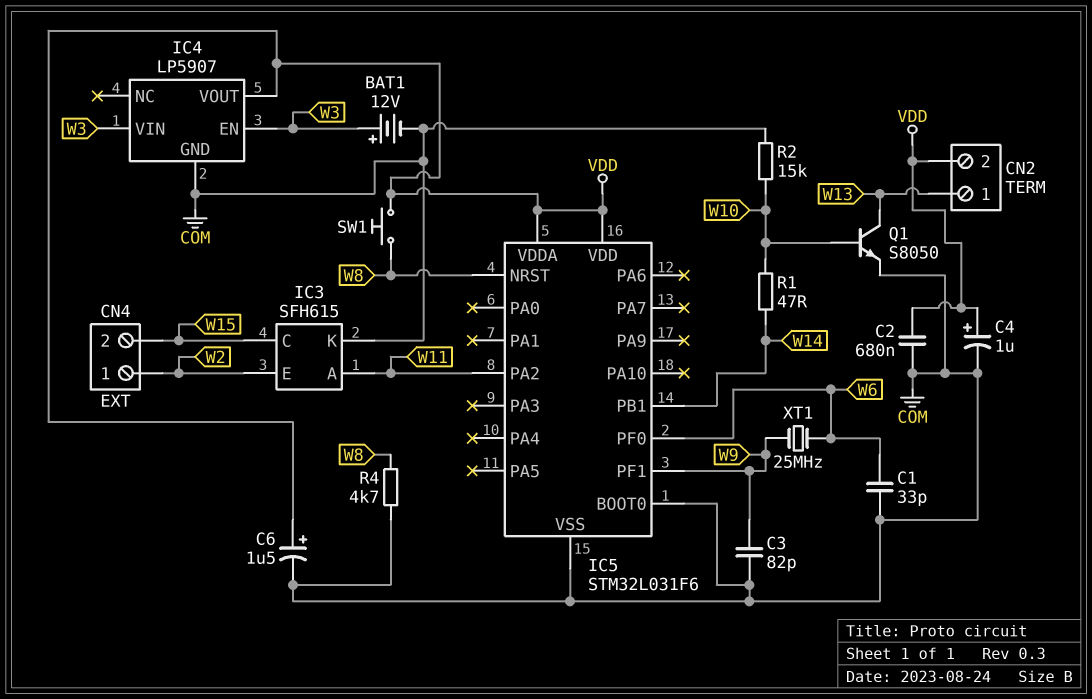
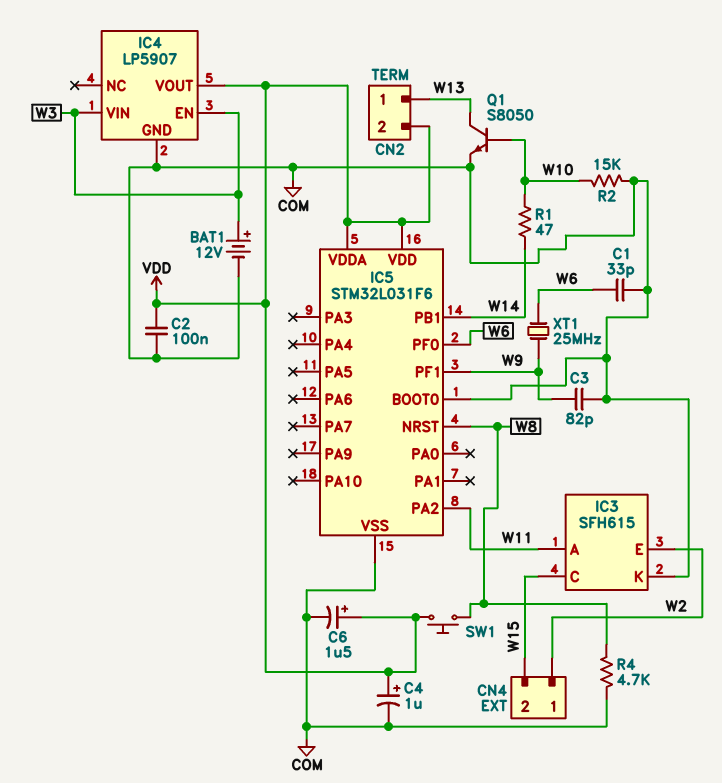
C2: 680nF (COM, VDD) -> 100nF (COM, VDD)

